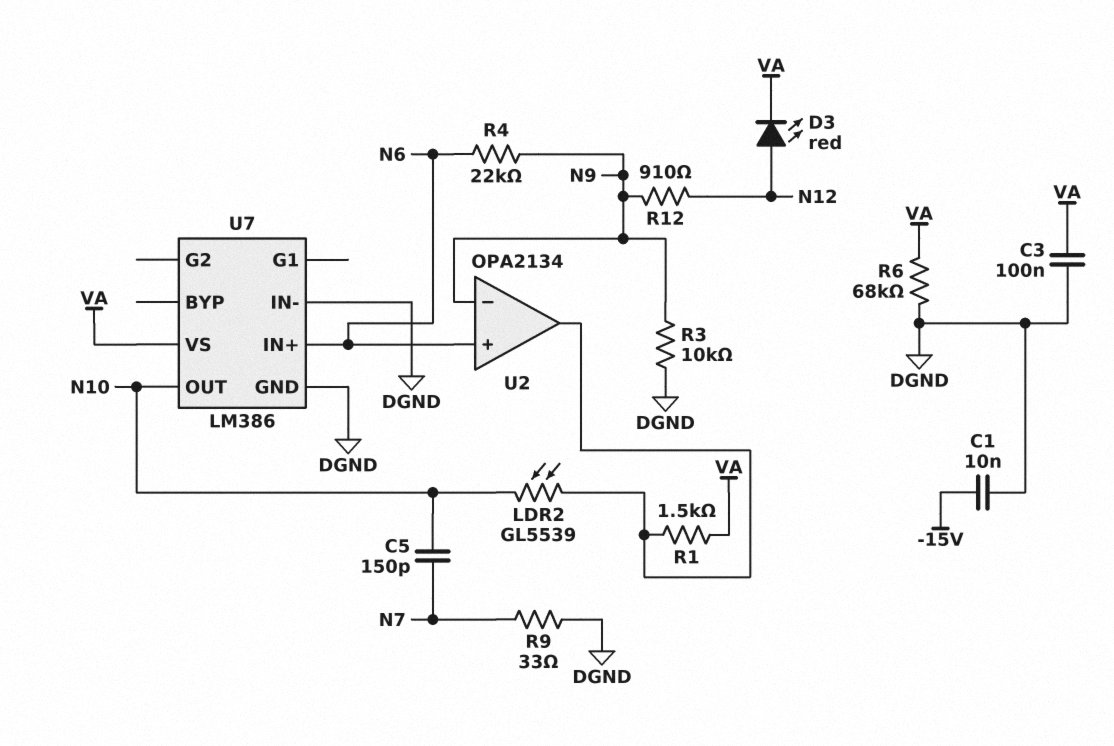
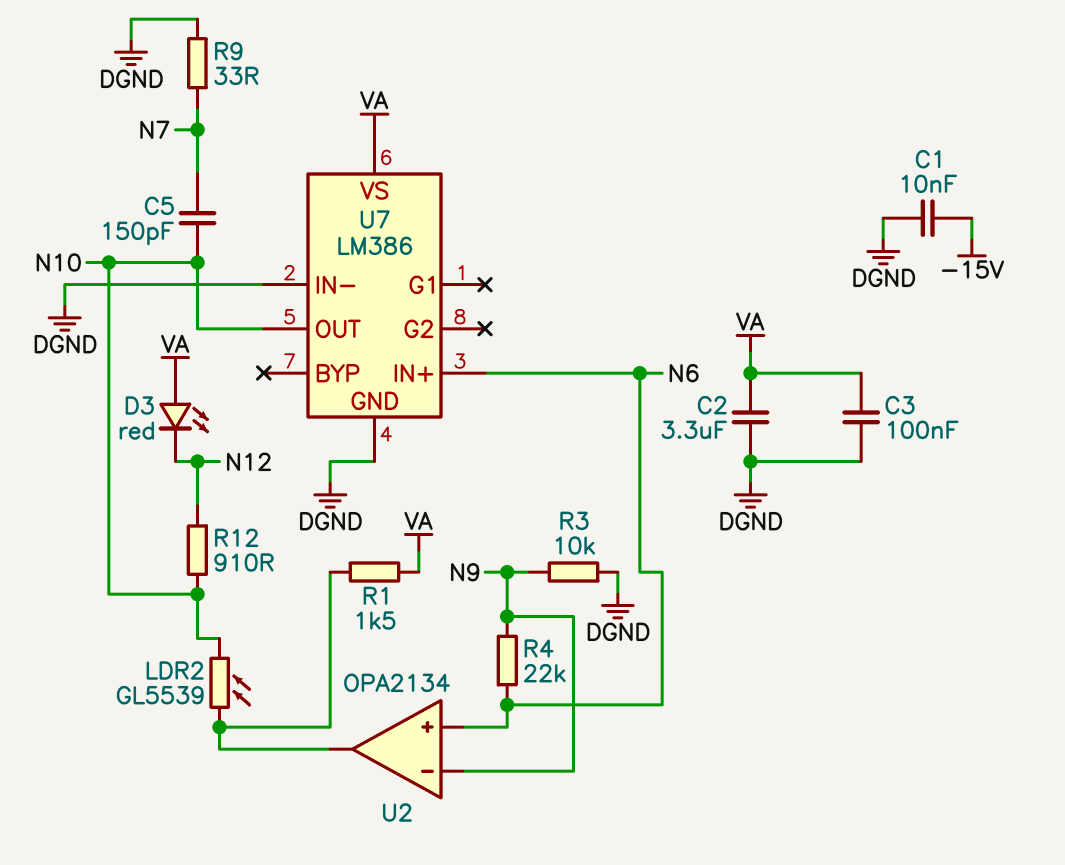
C2: none -> 3.3uF (DGND, VA)
D3: LED red (A N12, K VA) -> LED red (A VA, K N12)
R6: 68k (DGND, VA) -> none
R12: 910 (N9, N12) -> 910 (N10, N12)

